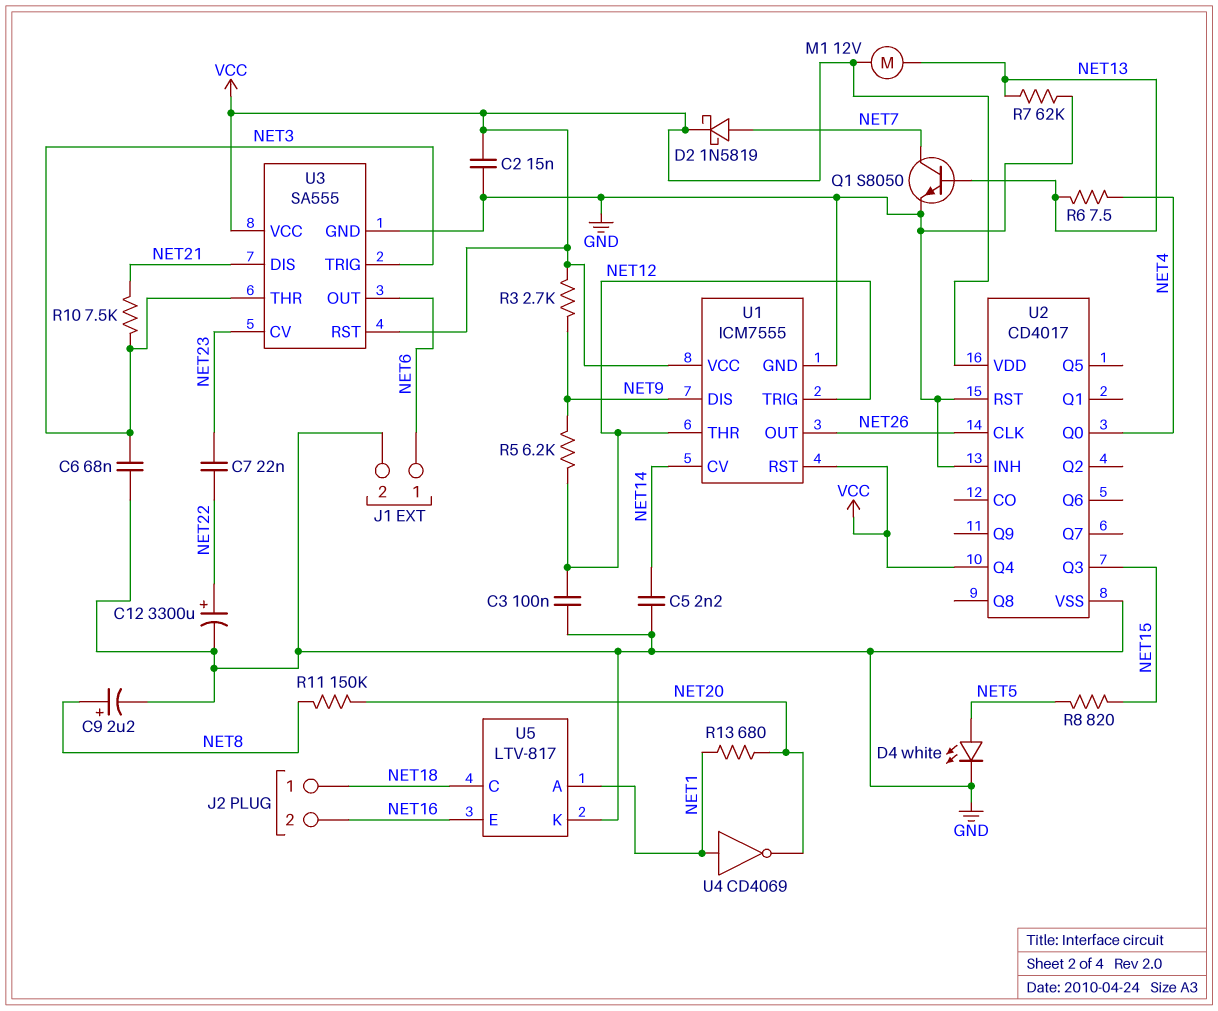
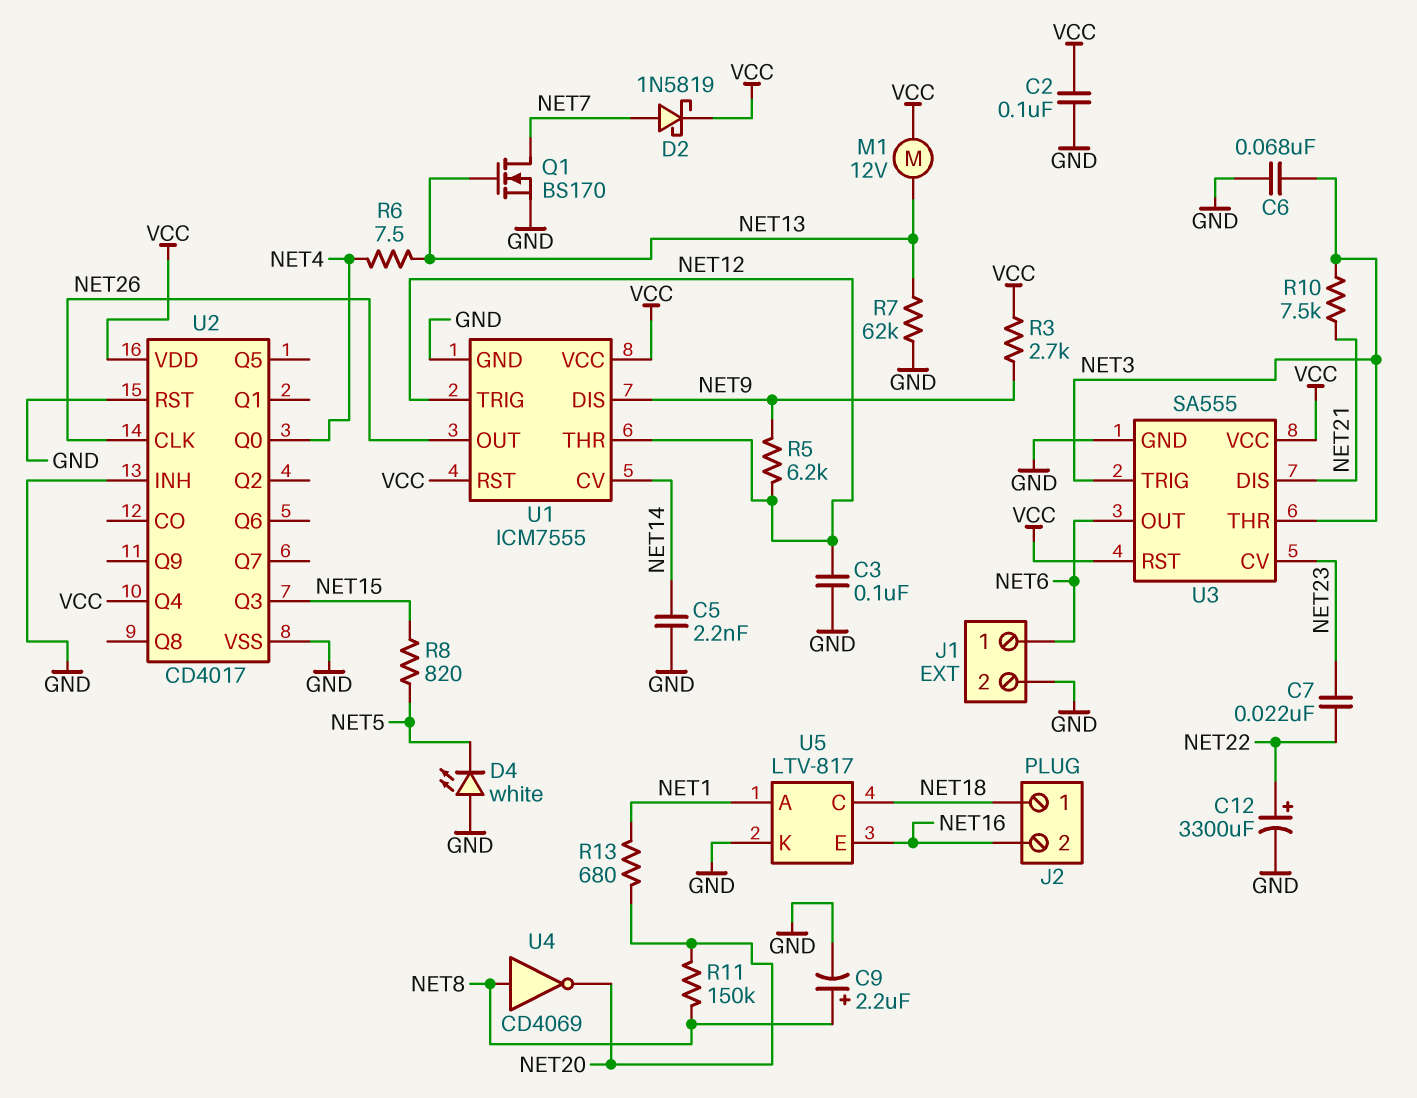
C2: 15nF (GND, VCC) -> 100nF (GND, VCC)
D4: LED white (A NET5, K GND) -> LED white (A GND, K NET5)
Q1: NPN S8050 (B NET13, C NET7, E GND) -> NMOS BS170 (G NET13, D NET7, S GND)
U4: NOT CD4069 (in NET1, out NET20) -> NOT CD4069 (in NET8, out NET20)

